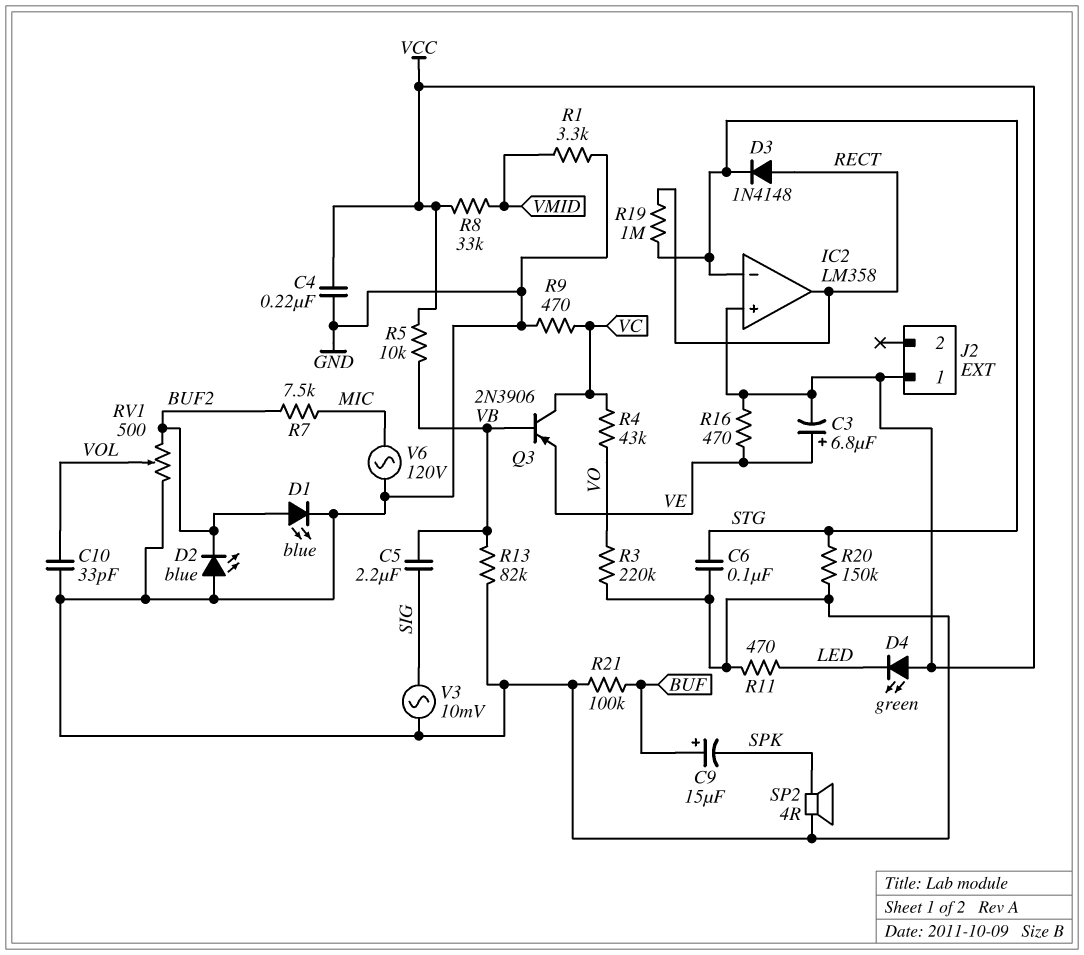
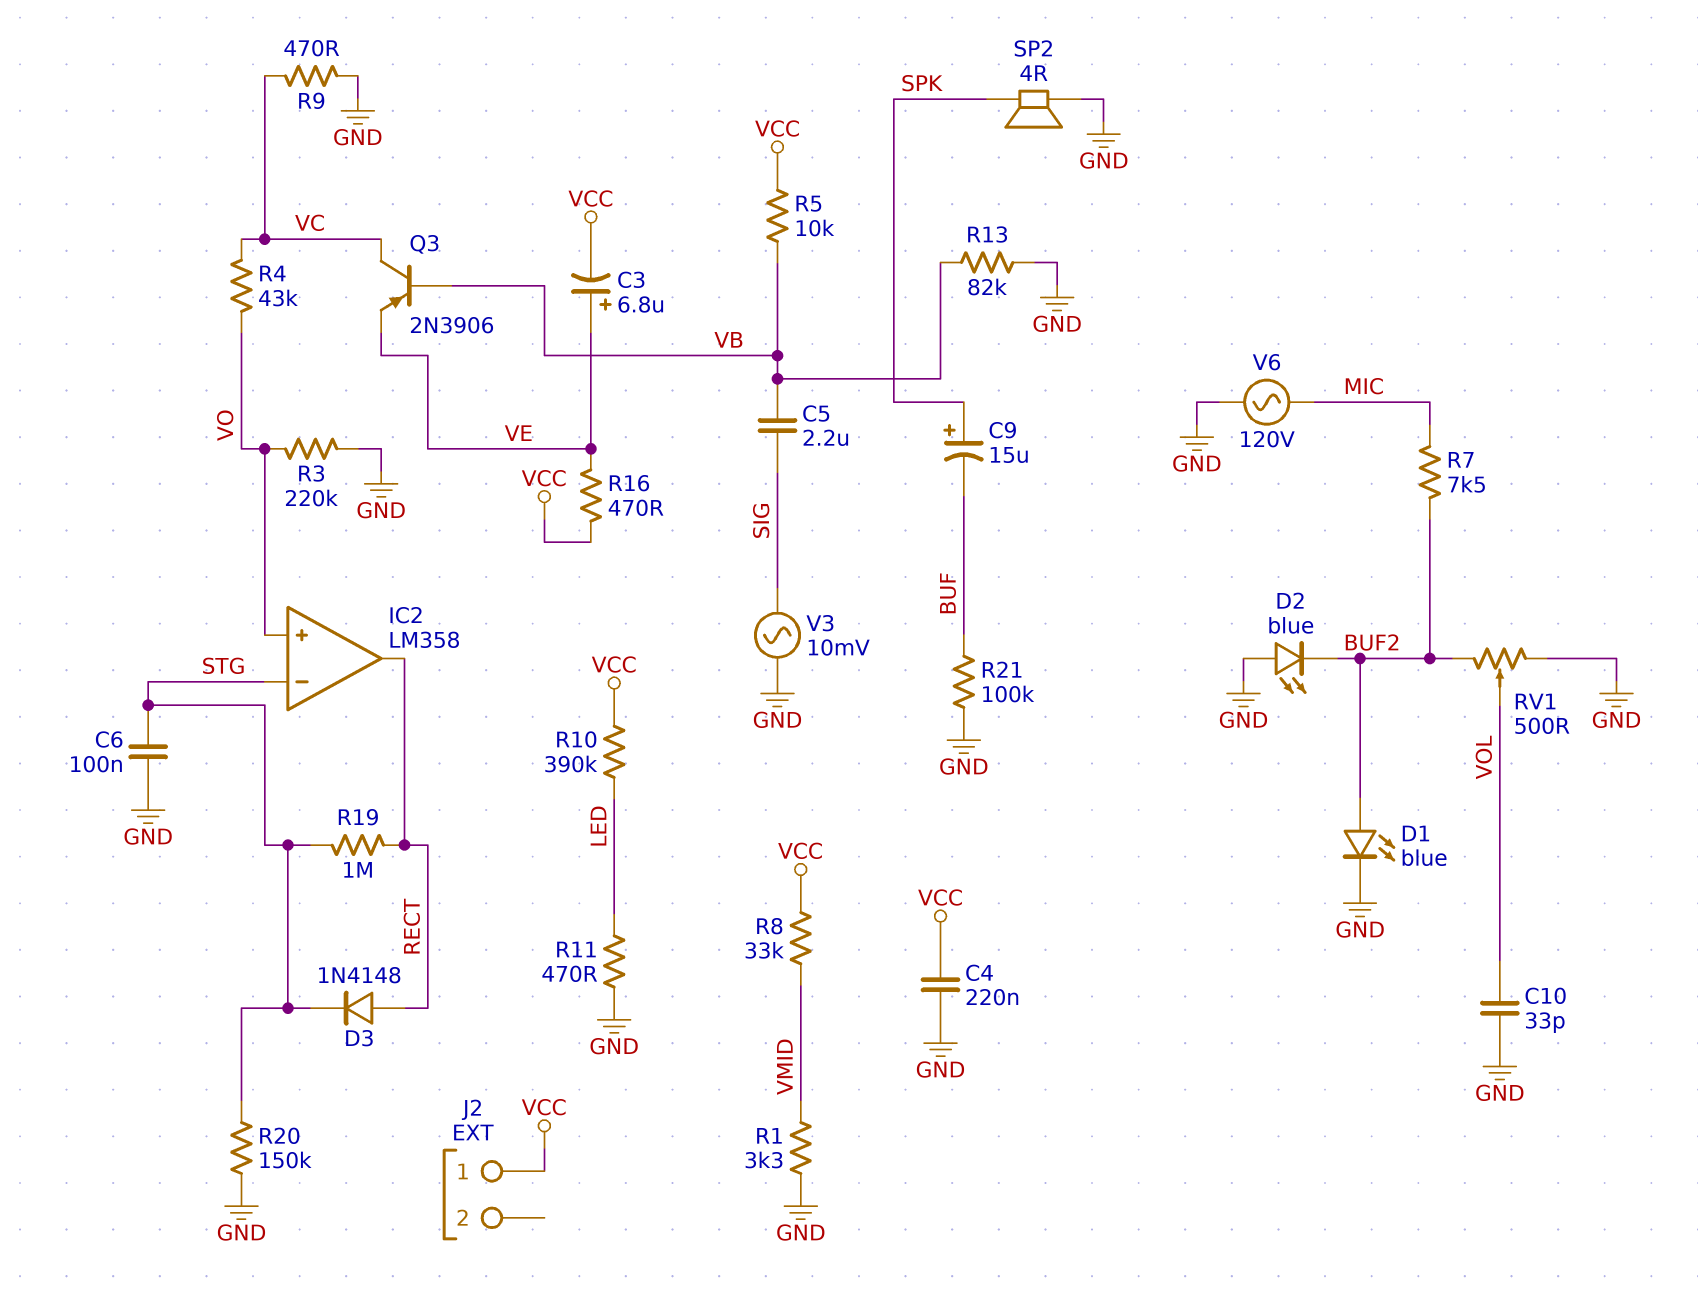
C9: 15uF (plus BUF, minus SPK) -> 15uF (plus SPK, minus BUF)
D4: LED green (A VCC, K LED) -> none
IC2 pin in+: VCC -> VO
R10: none -> 390k (LED, VCC)

